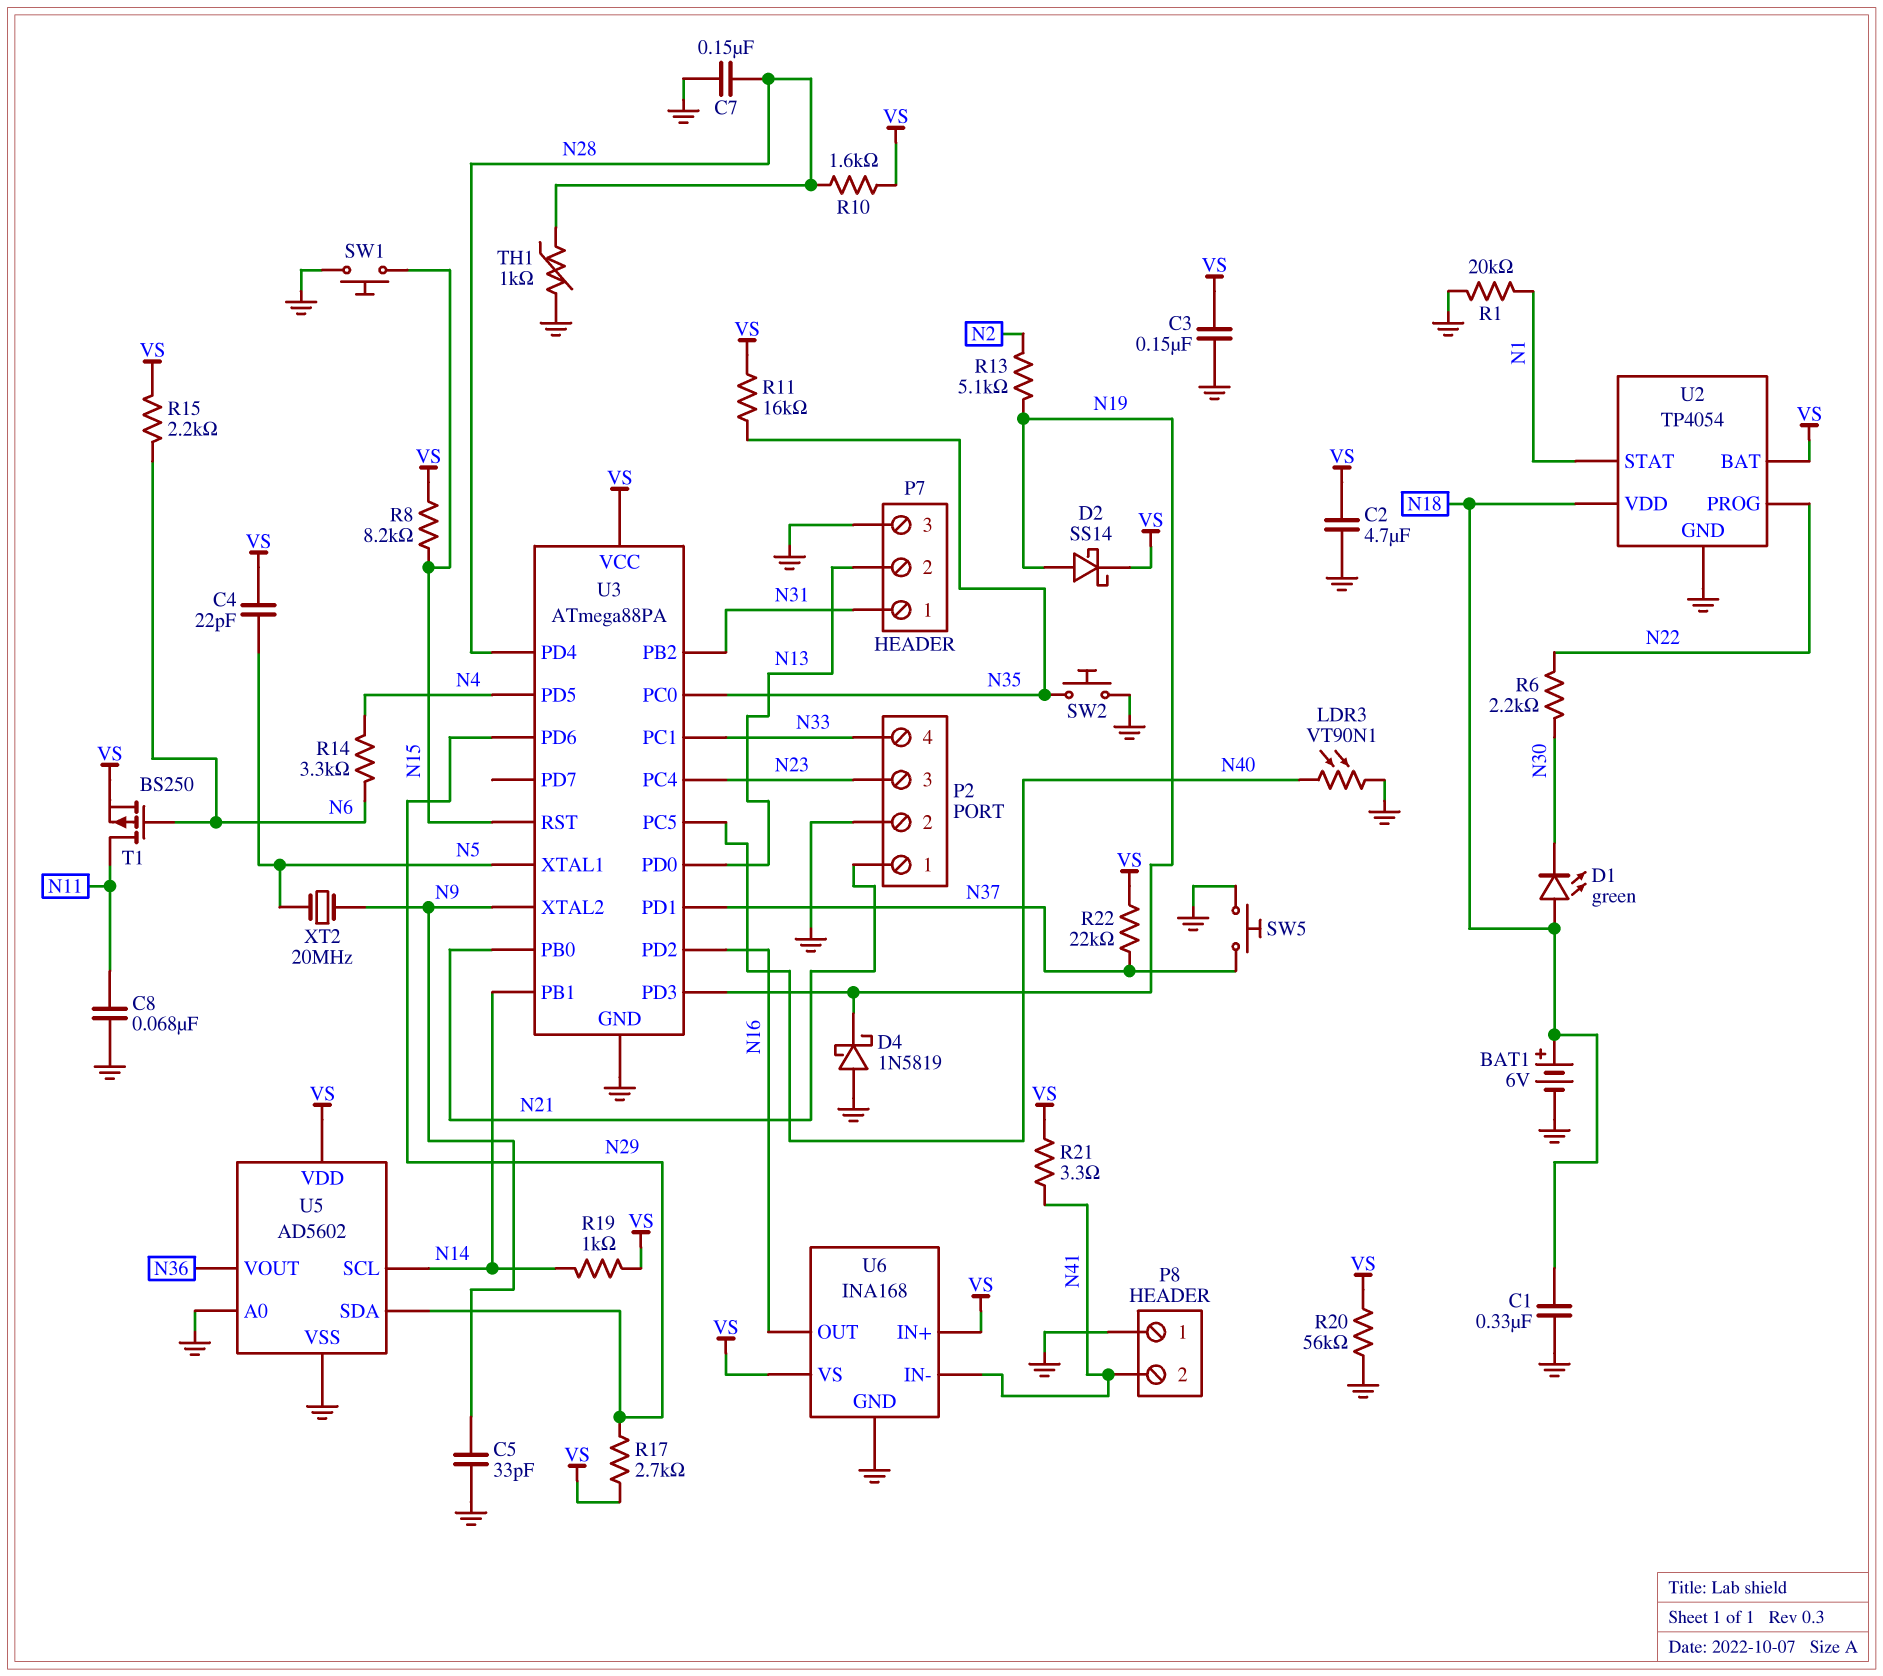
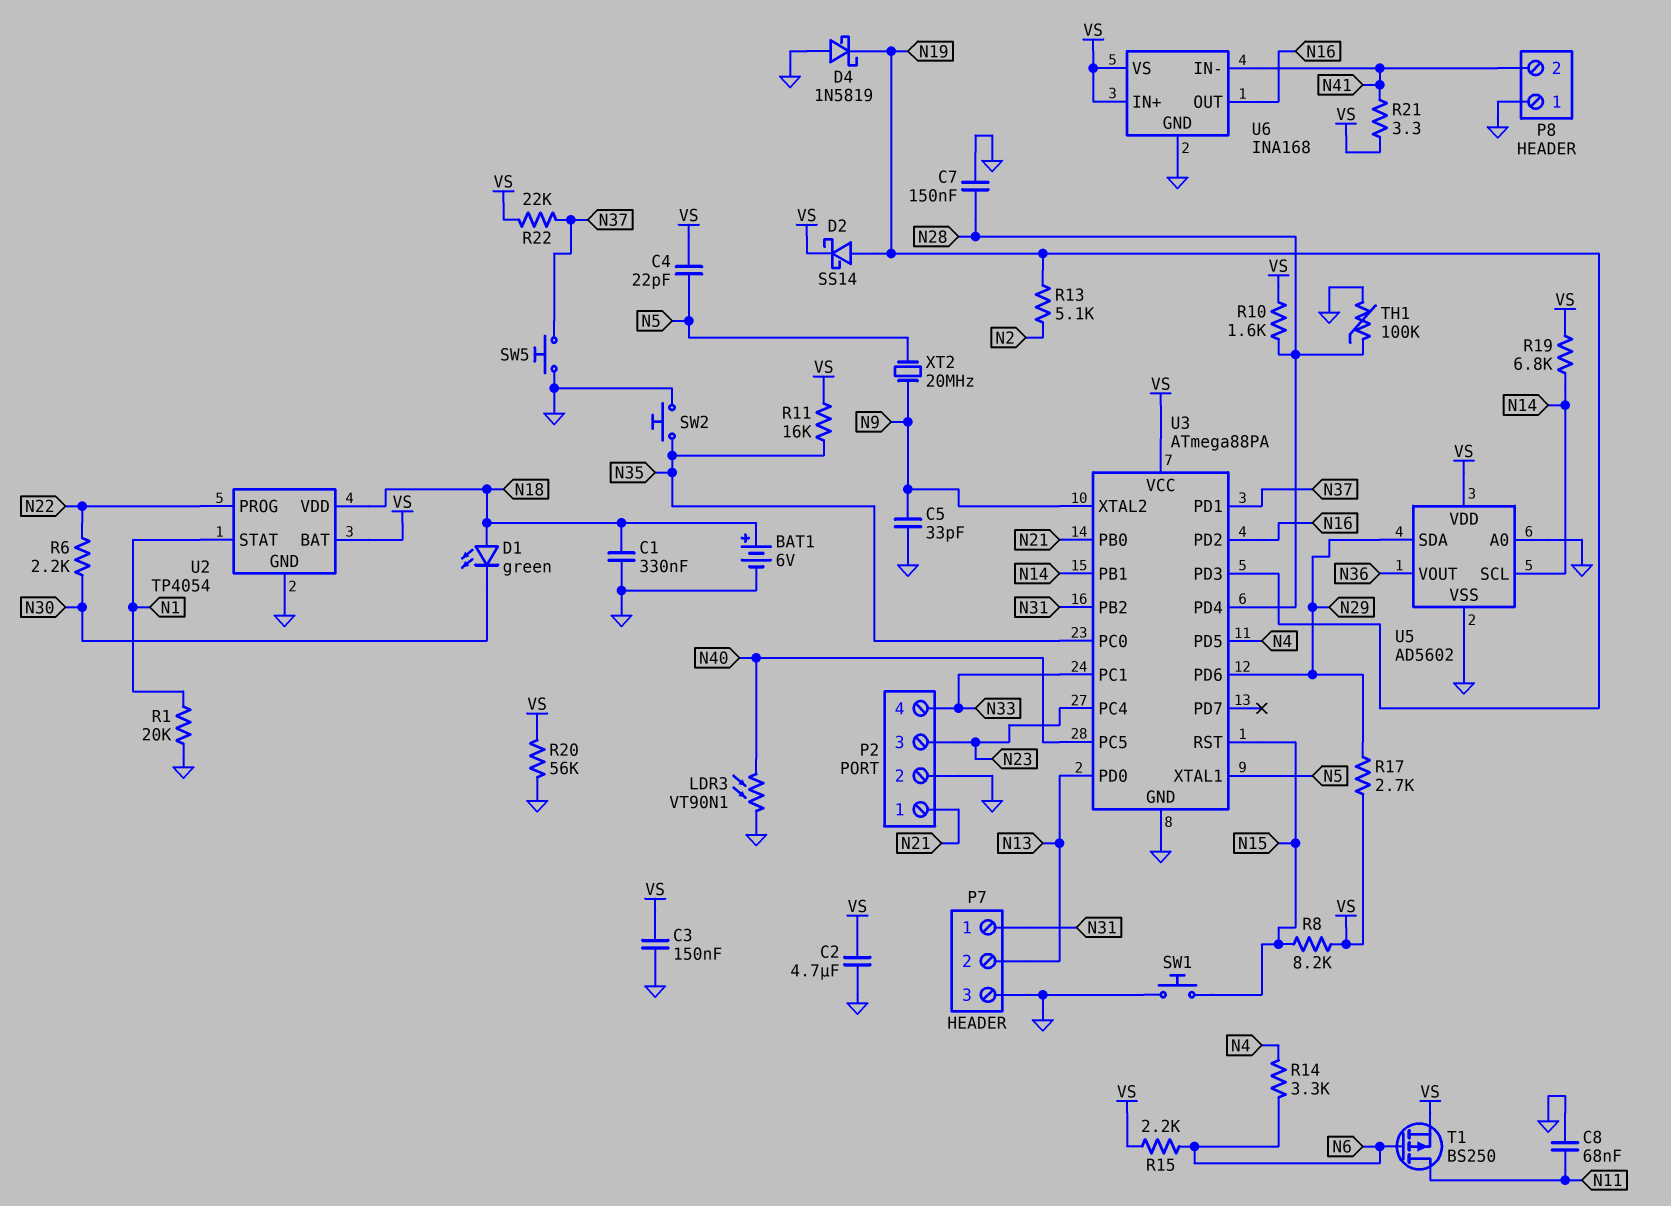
R19: 1k (N14, VS) -> 6.8k (N14, VS)
TH1: 1k (GND, N28) -> 100k (GND, N28)

